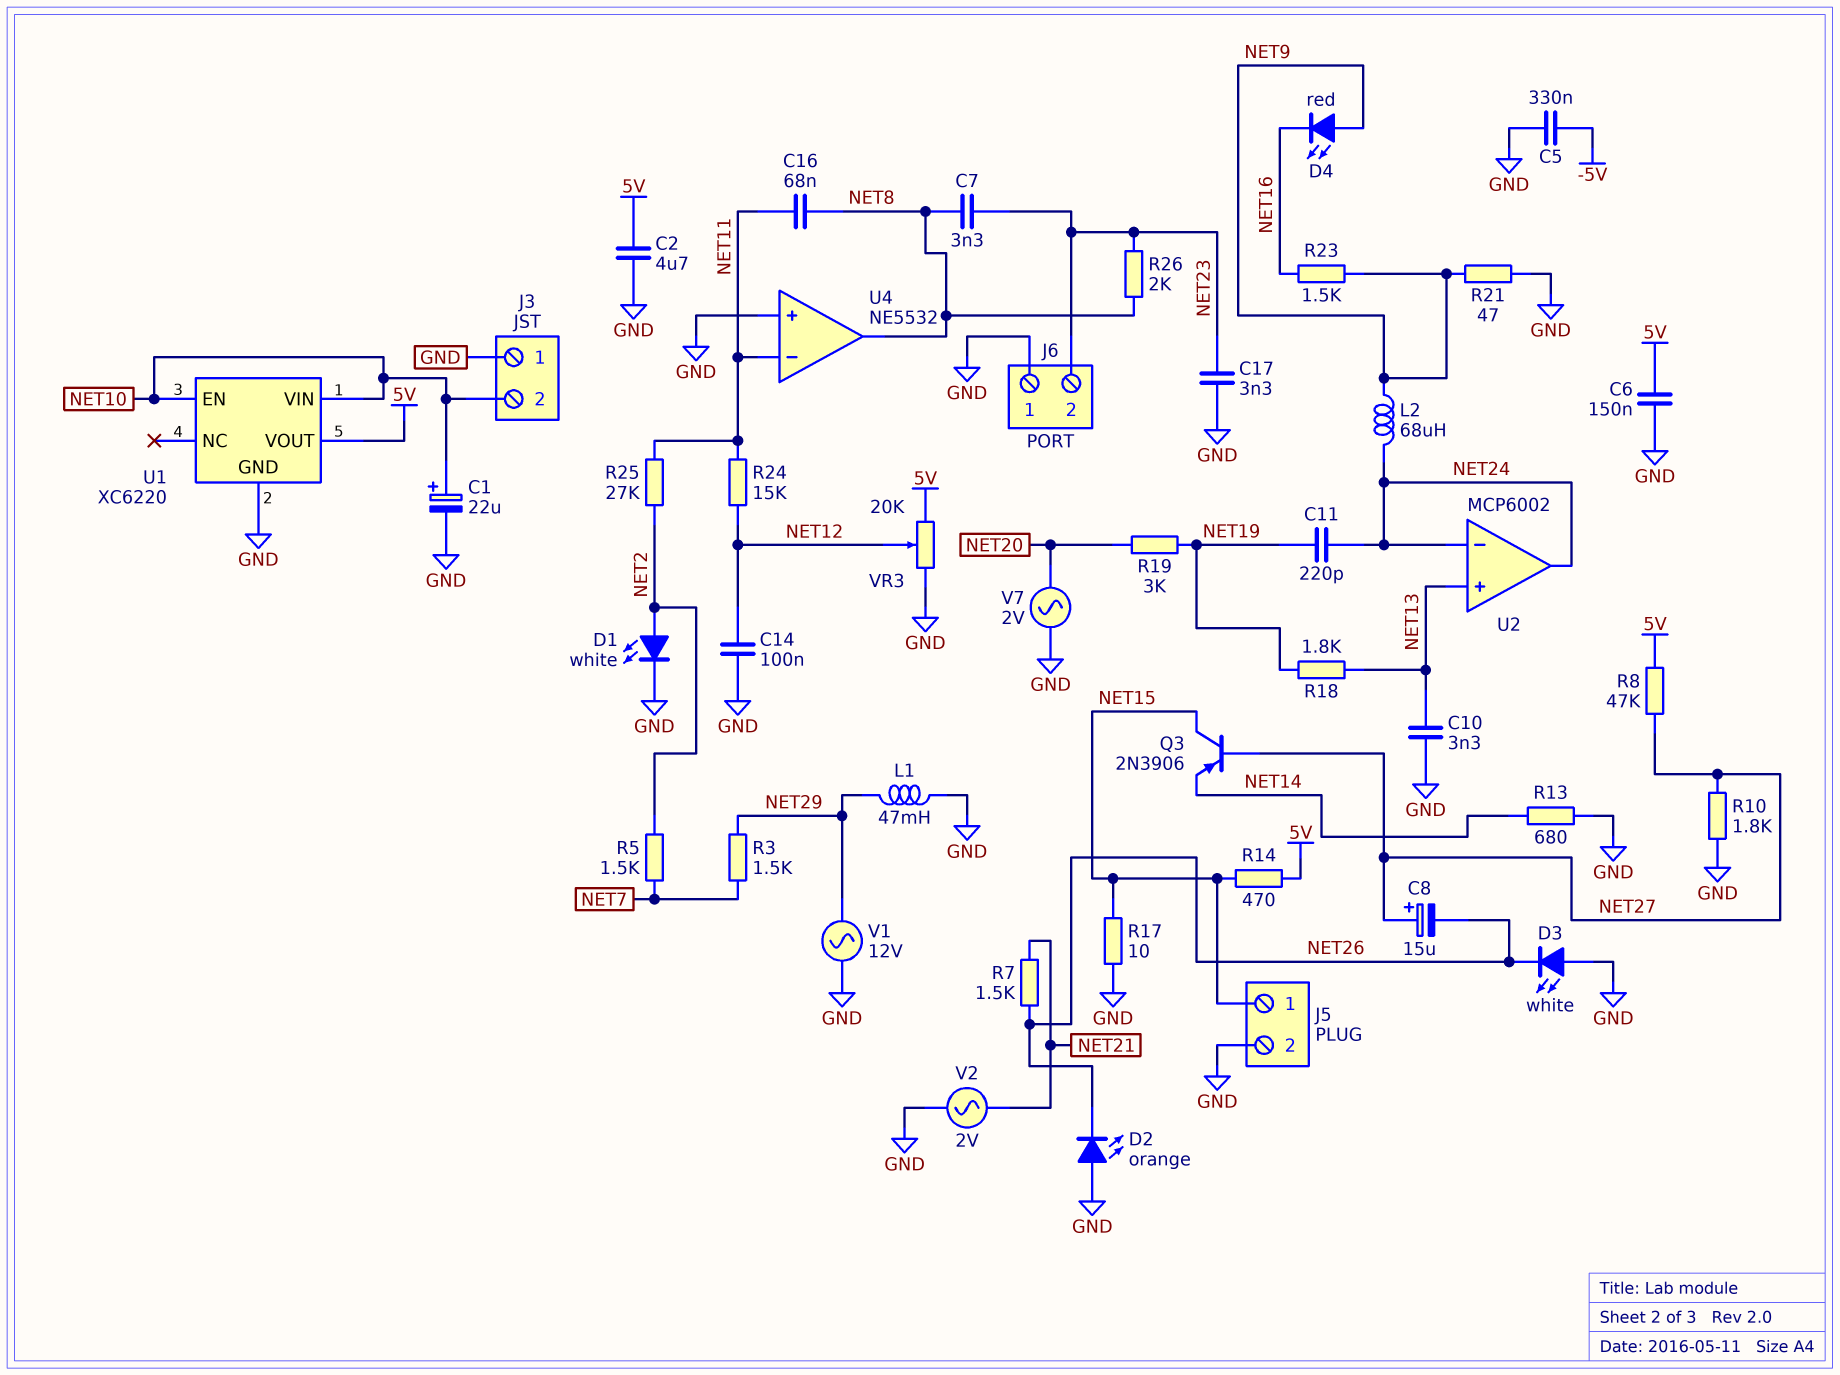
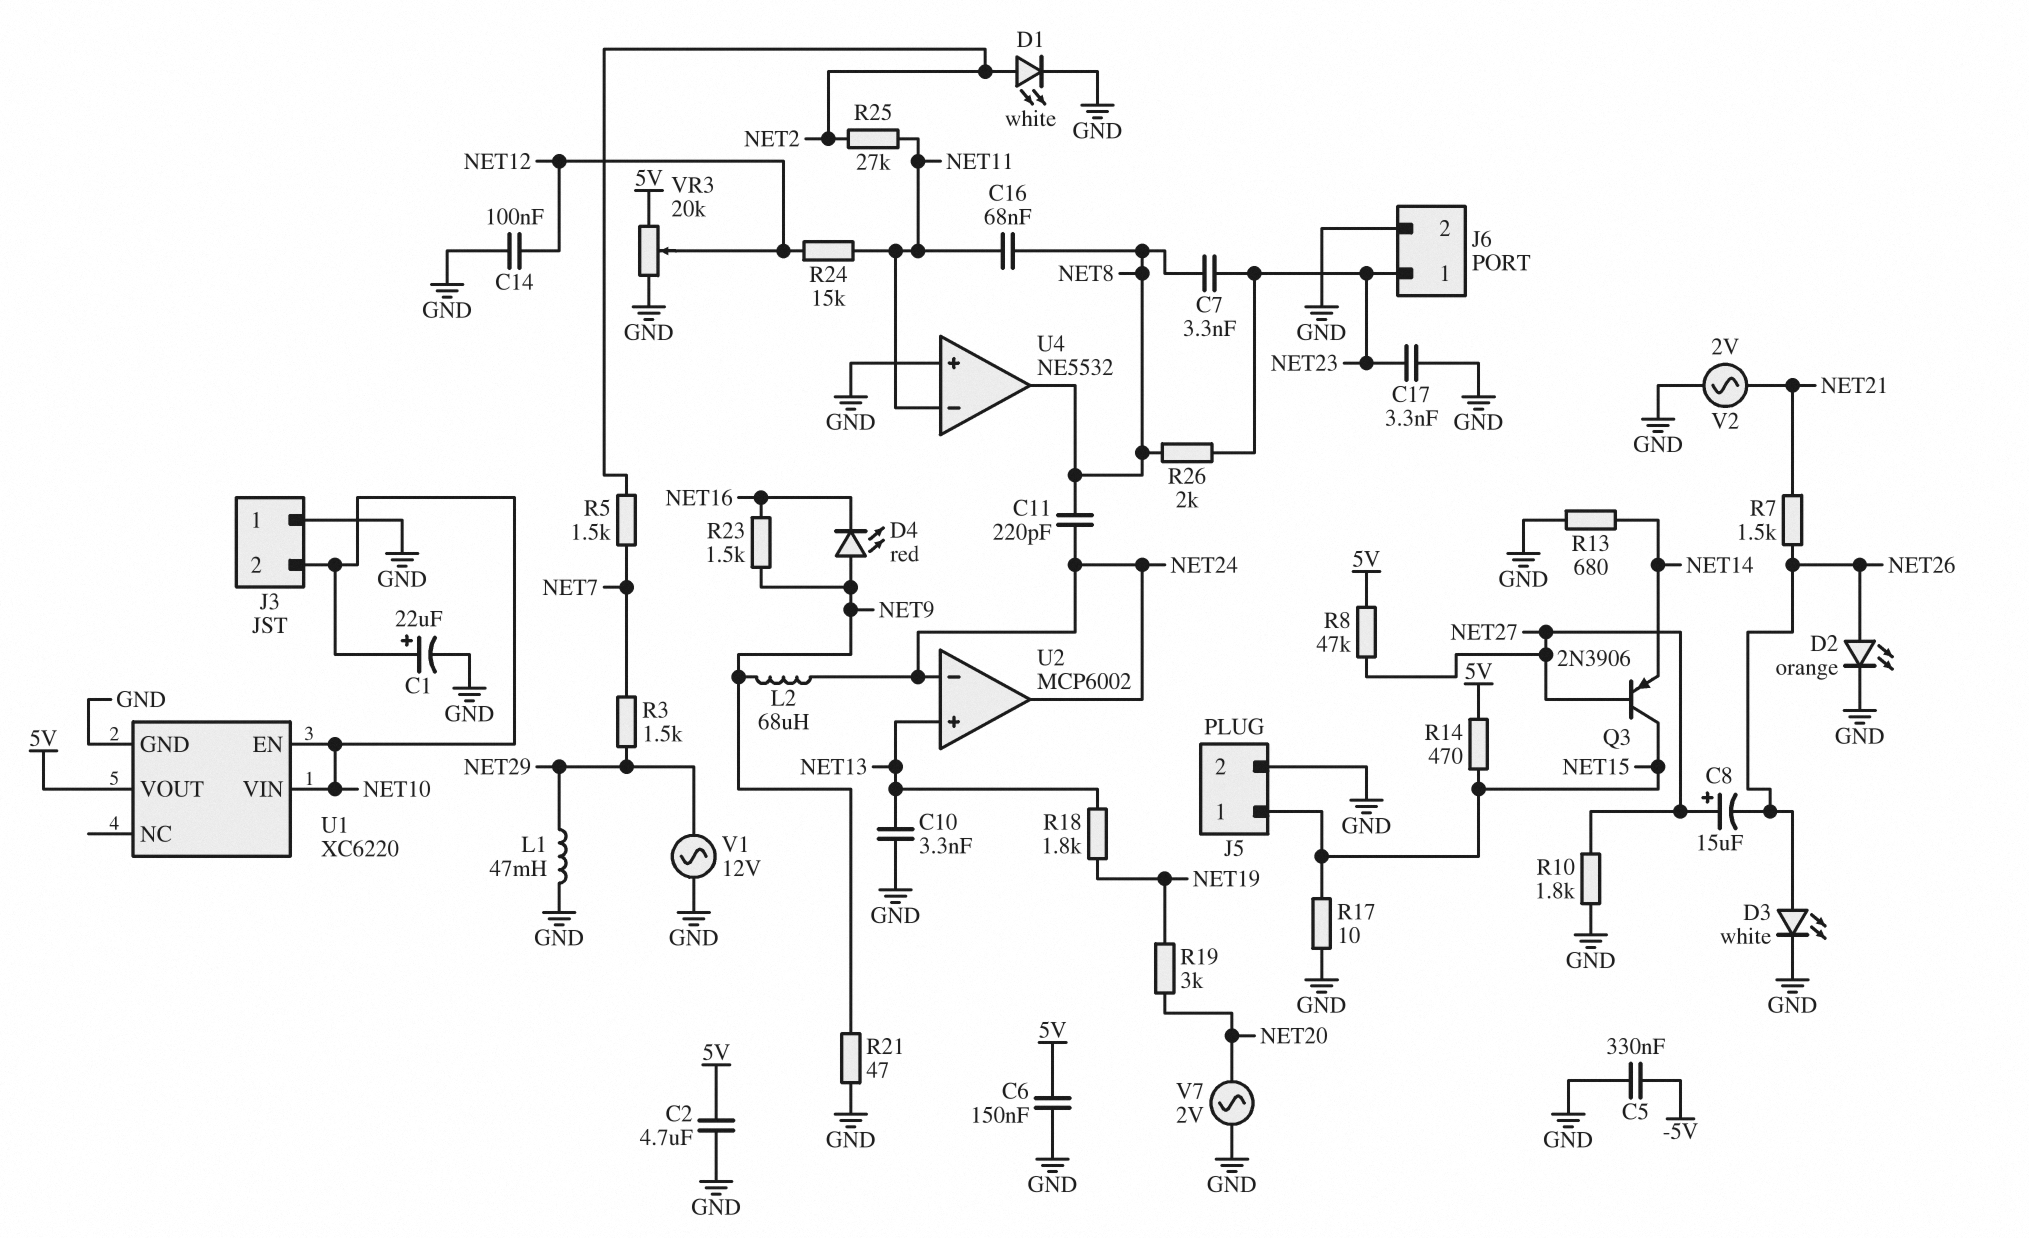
C11: 220pF (NET19, NET24) -> 220pF (NET8, NET24)
D2: LED orange (A GND, K NET26) -> LED orange (A NET26, K GND)
D3: LED white (A GND, K NET26) -> LED white (A NET26, K GND)
J6 pin 1: GND -> NET23
J6 pin 2: NET23 -> GND

